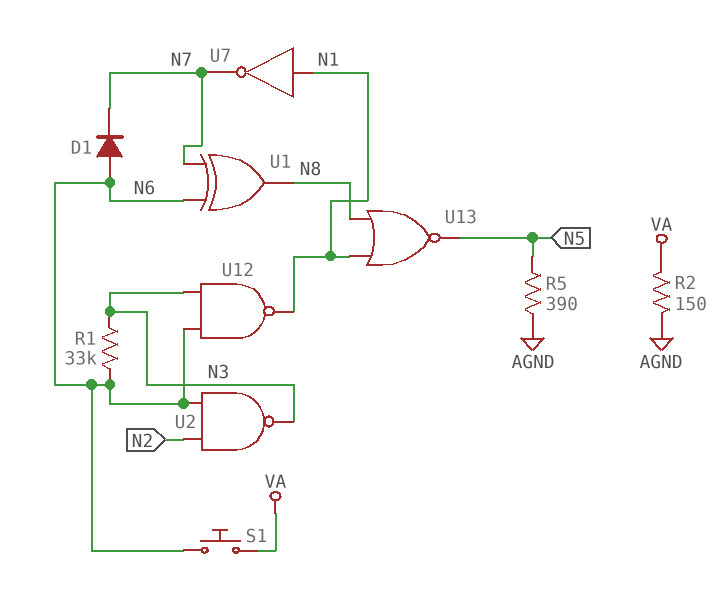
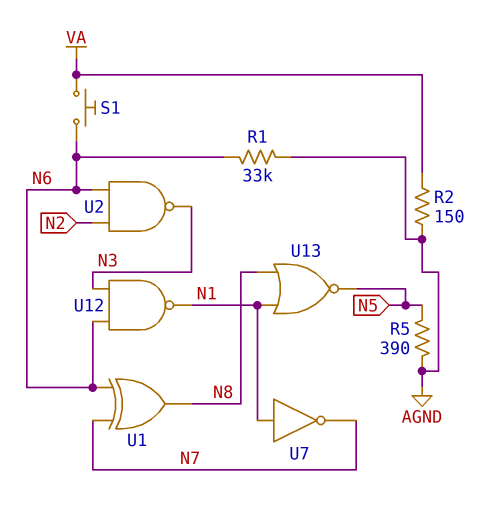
D1: diode (A N6, K N7) -> none
R1: 33k (N3, N6) -> 33k (AGND, N6)

